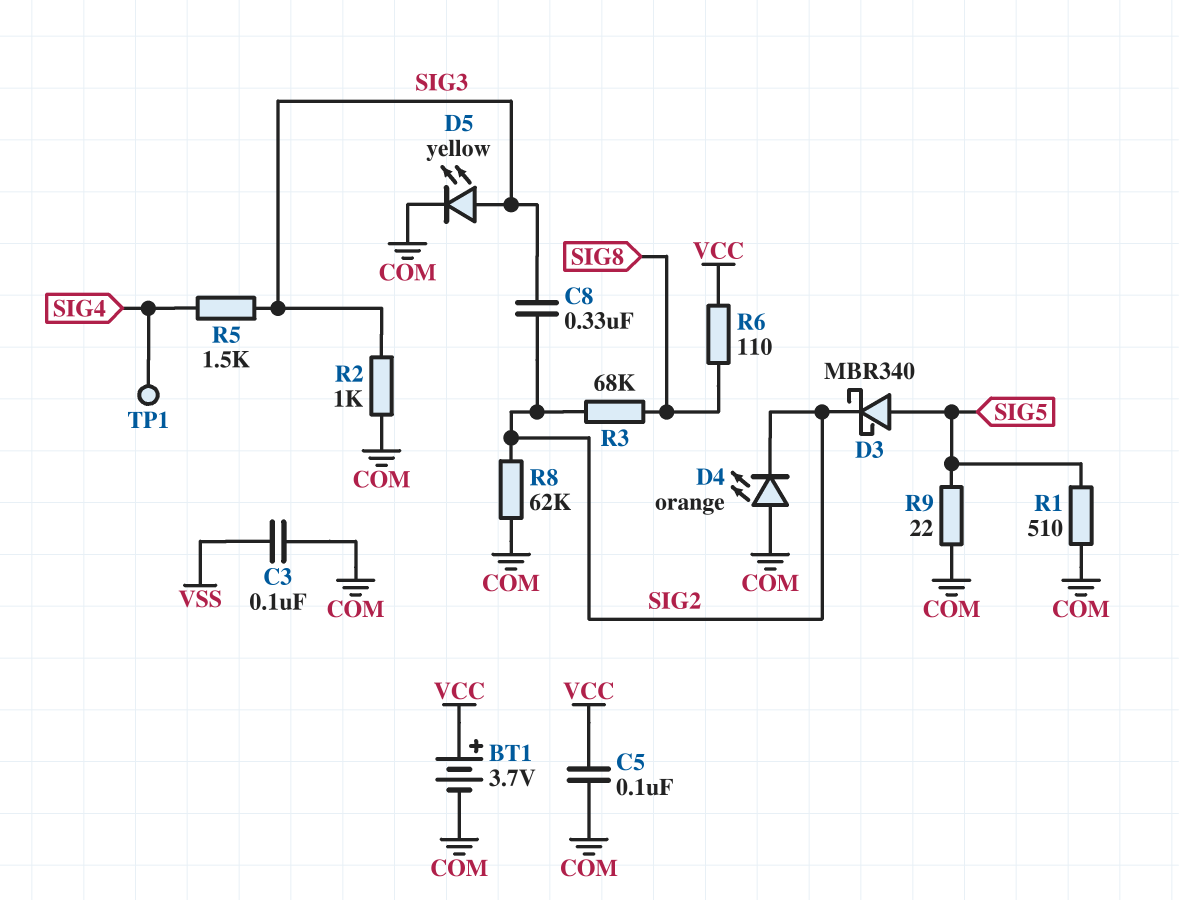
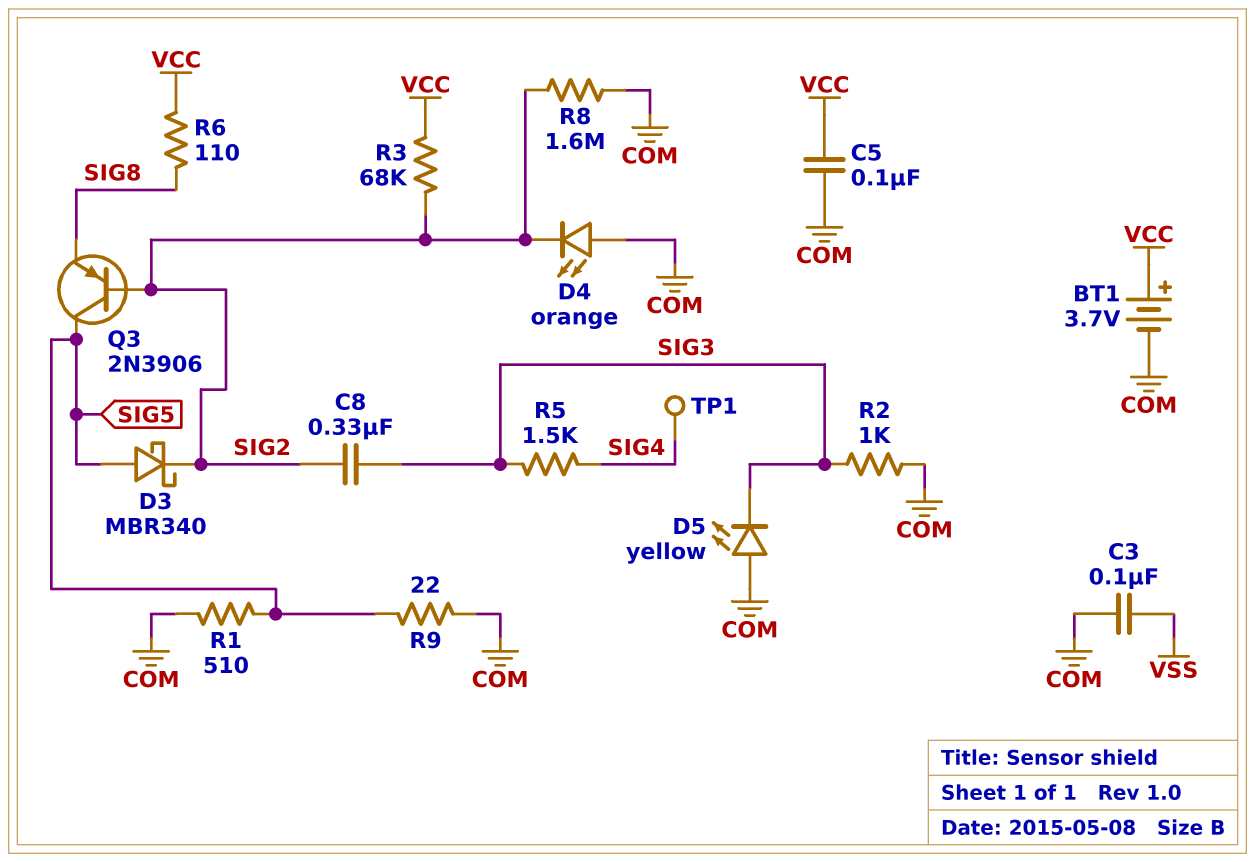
D5: LED yellow (A SIG3, K COM) -> LED yellow (A COM, K SIG3)
Q3: none -> PNP 2N3906 (B SIG2, C SIG5, E SIG8)
R3: 68k (SIG2, SIG8) -> 68k (SIG2, VCC)
R8: 62k (COM, SIG2) -> 1.6M (COM, SIG2)

